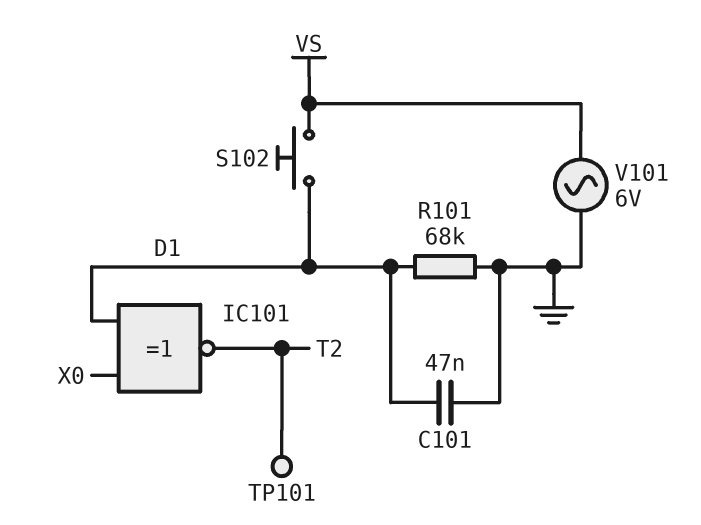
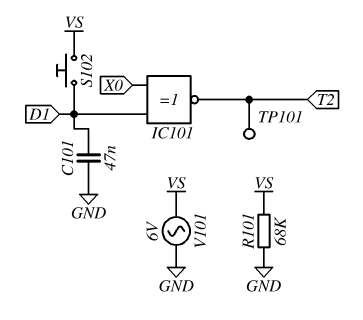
R101: 68k (D1, GND) -> 68k (GND, VS)

